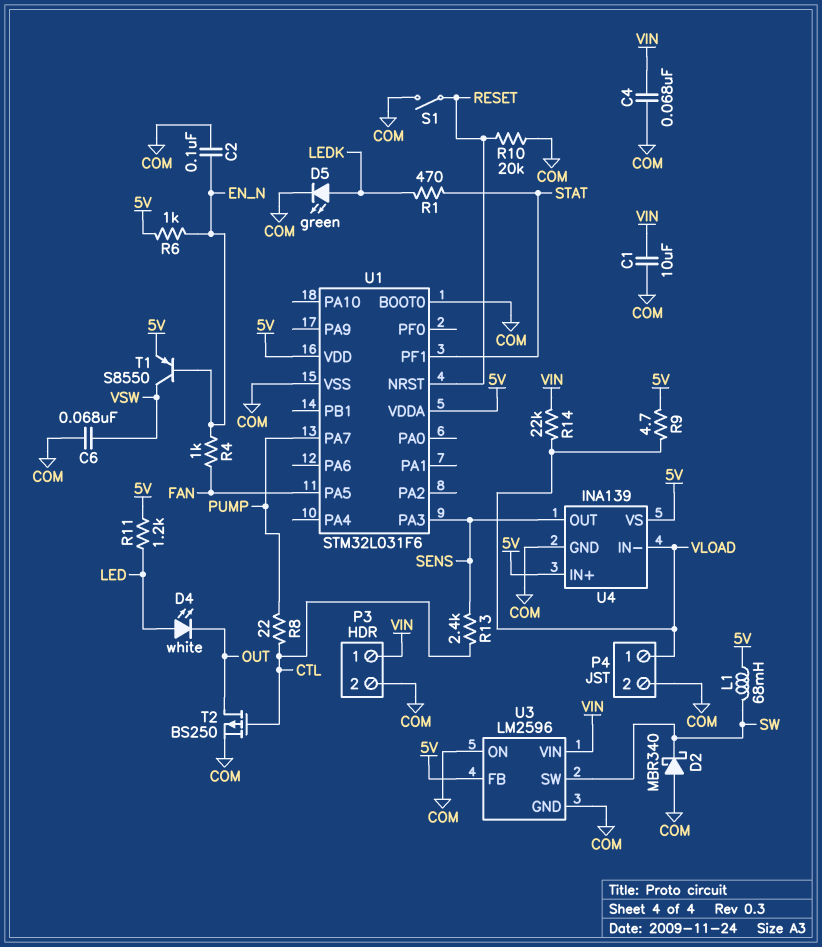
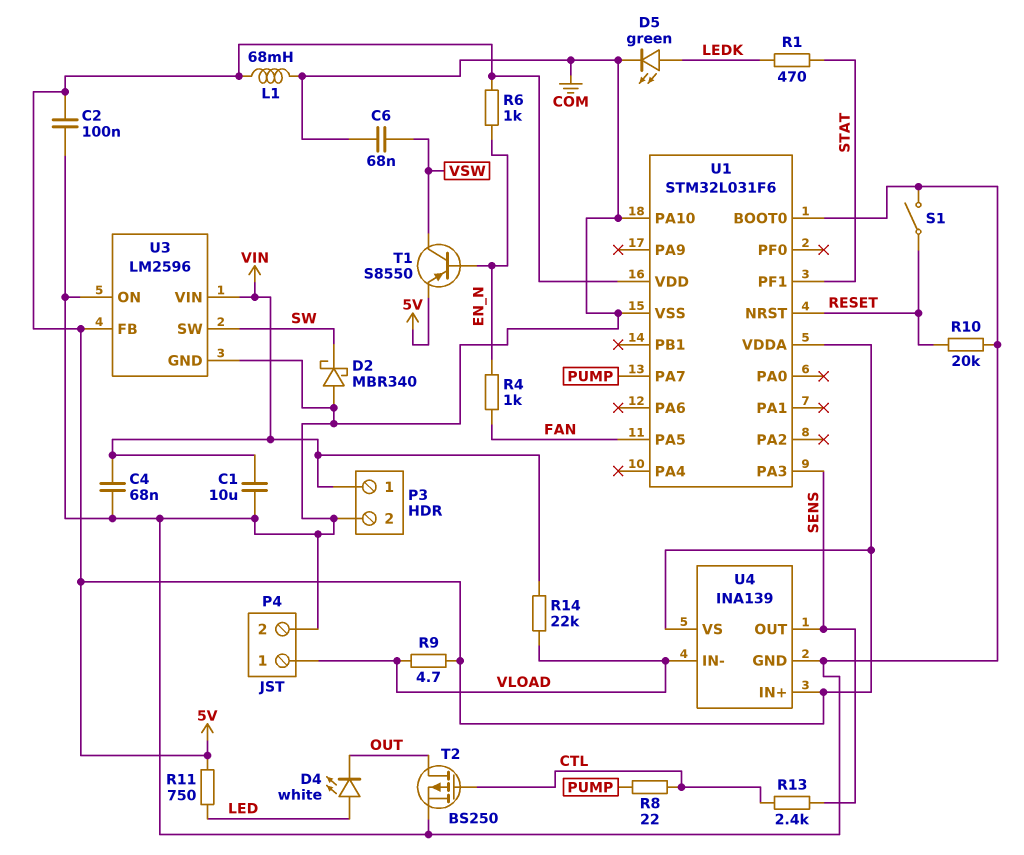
C2: 100nF (COM, EN_N) -> 100nF (5V, COM)
L1: 68mH (5V, SW) -> 68mH (5V, COM)
R11: 1.2k (5V, LED) -> 750 (5V, LED)
U1 pin PA10: none -> COM

